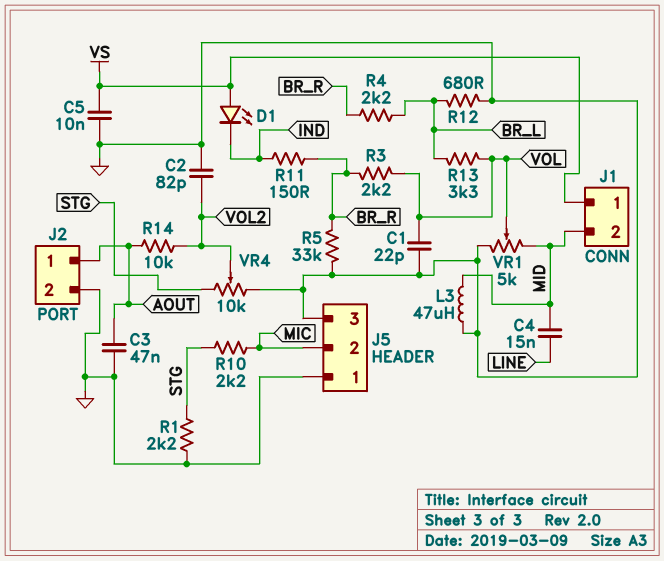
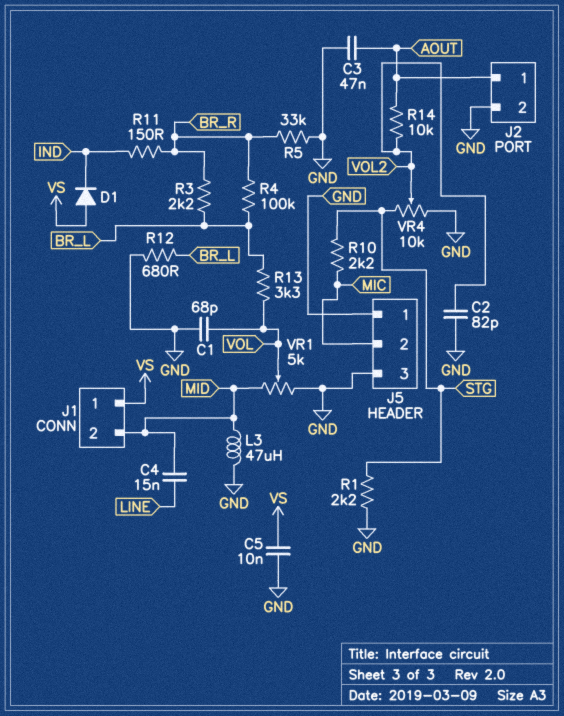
C1: 22pF (GND, VOL) -> 68pF (GND, VOL)
D1: LED (A VS, K IND) -> diode (A VS, K IND)
R3: 2.2k (BR_R, VOL) -> 2.2k (BR_L, BR_R)
R4: 2.2k (BR_L, BR_R) -> 100k (BR_L, BR_R)

